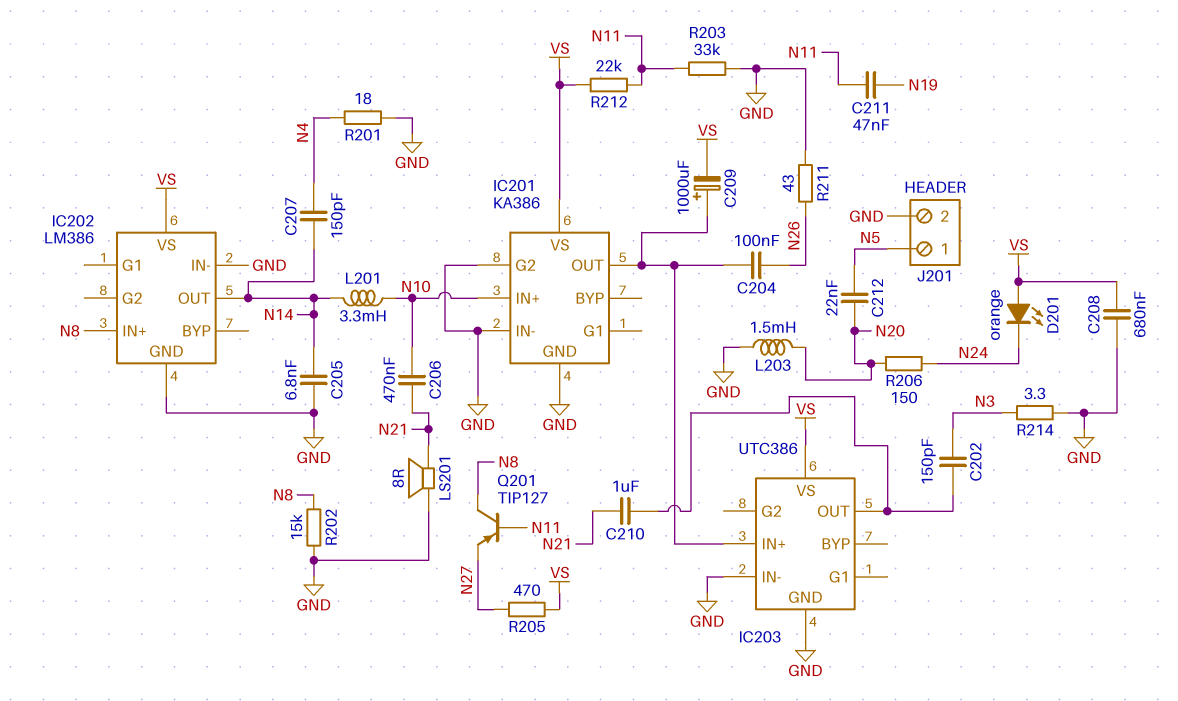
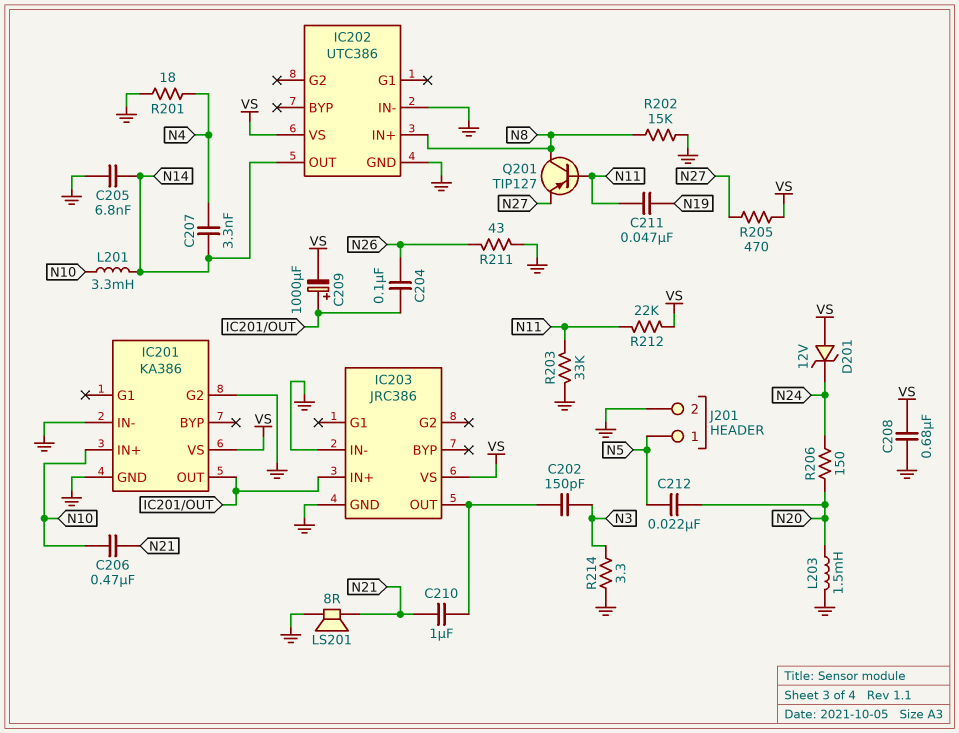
C207: 150pF (N4, N14) -> 3.3nF (N4, N14)
D201: LED orange (A VS, K N24) -> zener 12V (A VS, K N24)
IC202: LM386 -> UTC386
IC203: UTC386 -> JRC386

